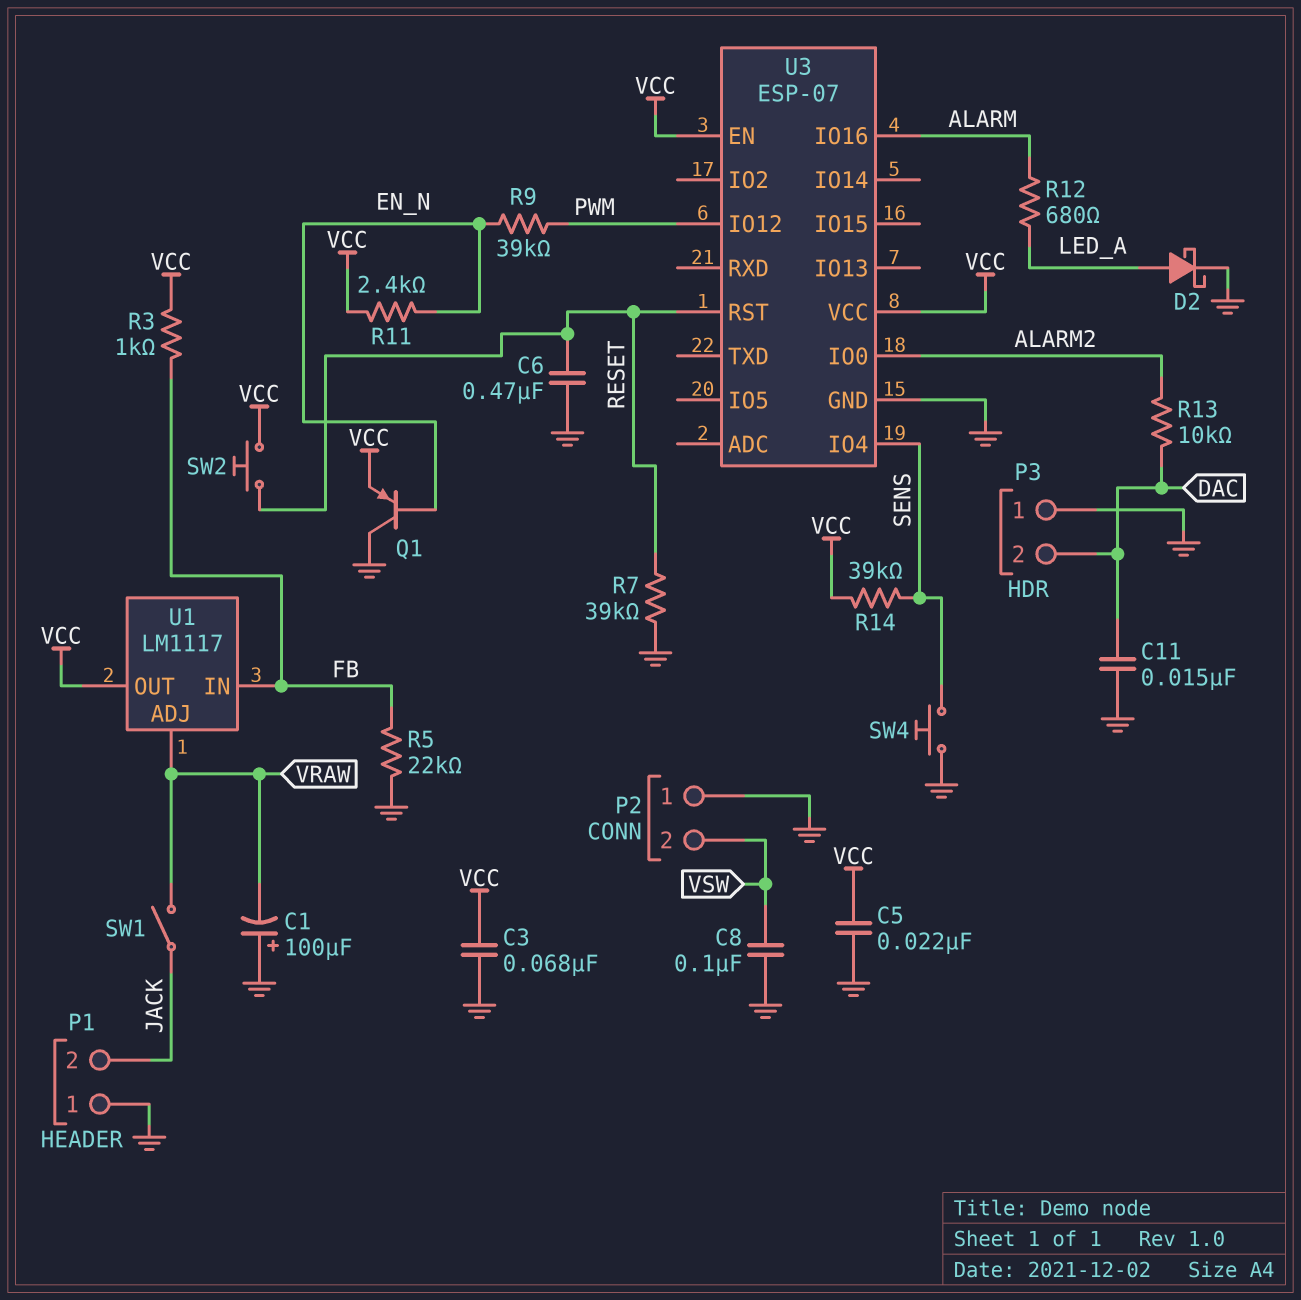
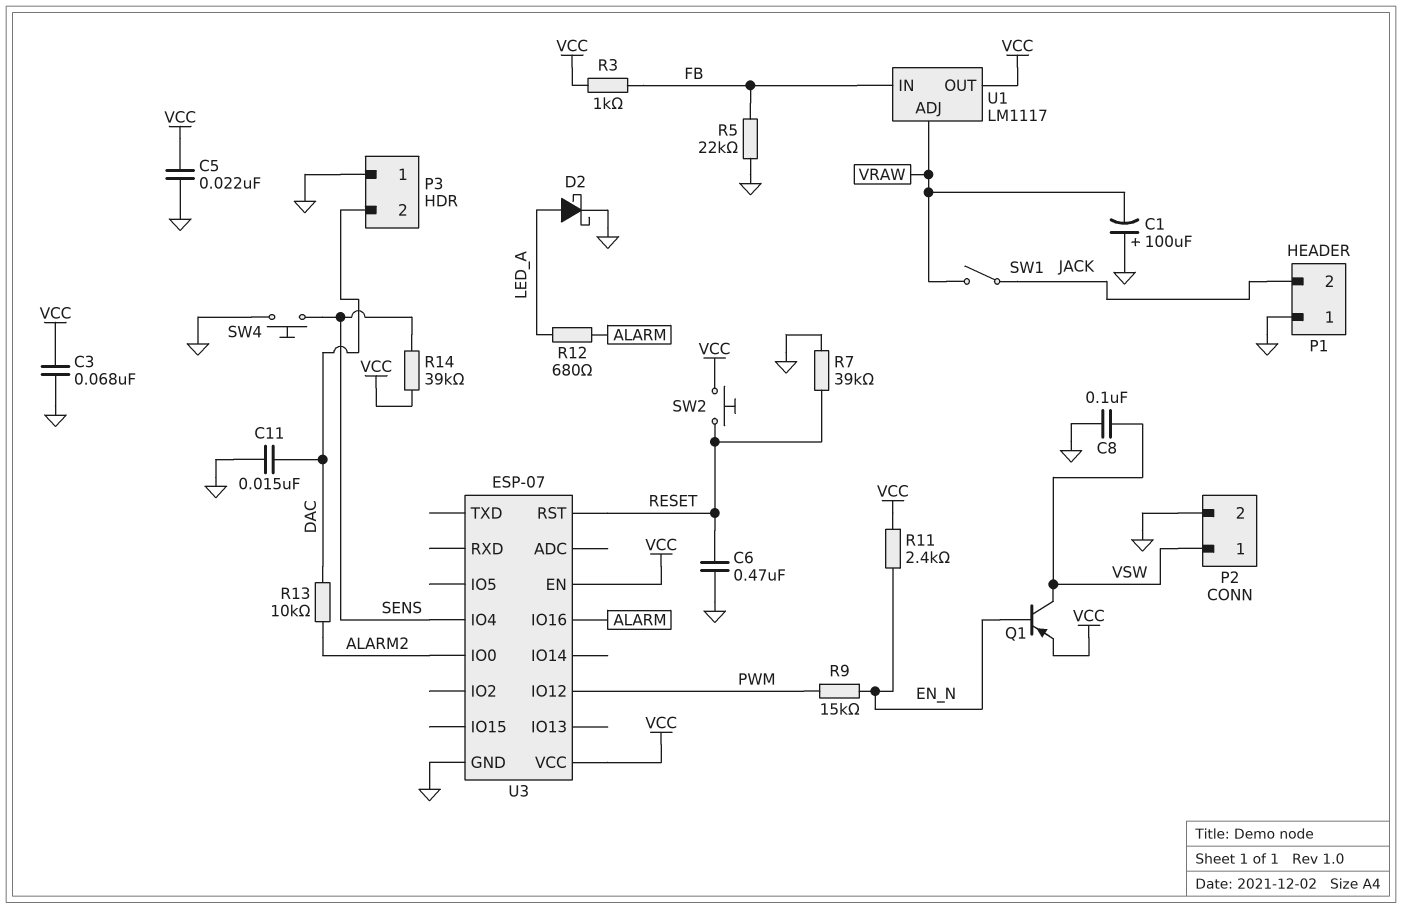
P2 pin 1: GND -> VSW
P2 pin 2: VSW -> GND
Q1: PNP (B EN_N, C GND, E VCC) -> PNP (B EN_N, C VSW, E VCC)
R9: 39k (EN_N, PWM) -> 15k (EN_N, PWM)

